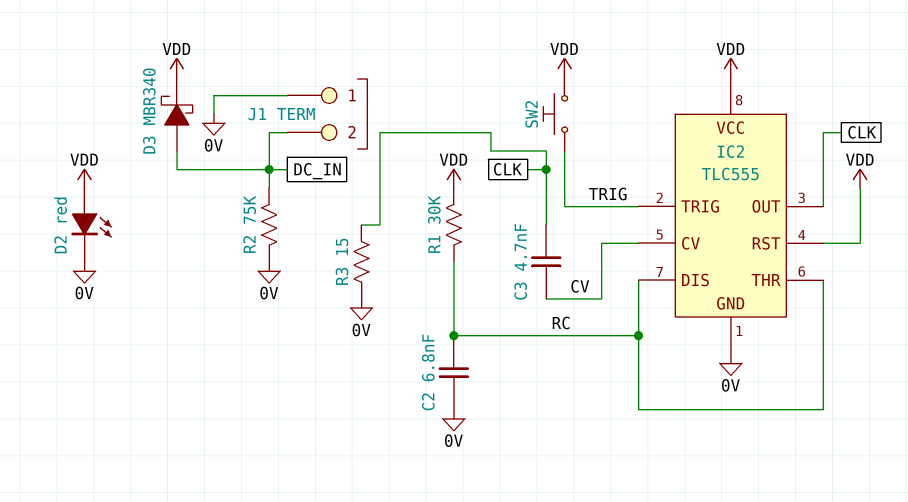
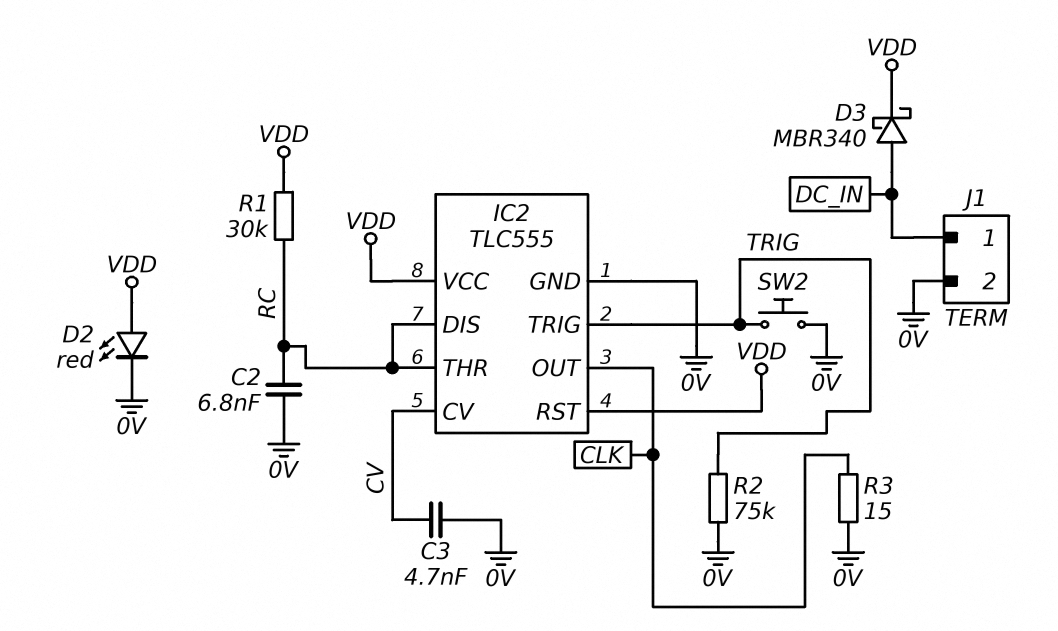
C3: 4.7nF (CLK, CV) -> 4.7nF (0V, CV)
J1 pin 1: 0V -> DC_IN
J1 pin 2: DC_IN -> 0V
R2: 75k (0V, DC_IN) -> 75k (0V, TRIG)
SW2: button (TRIG, VDD) -> button (0V, TRIG)

